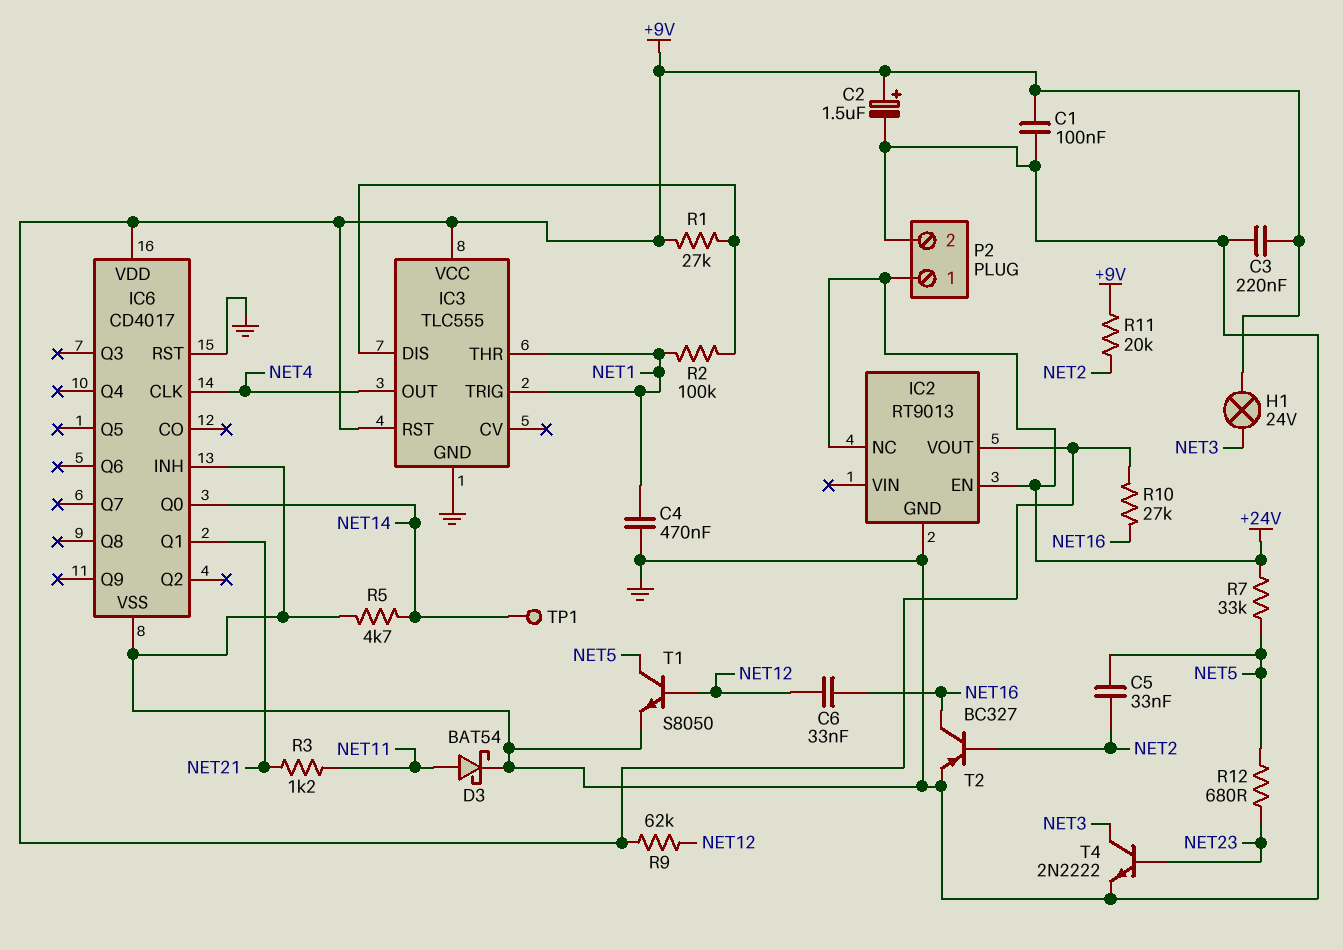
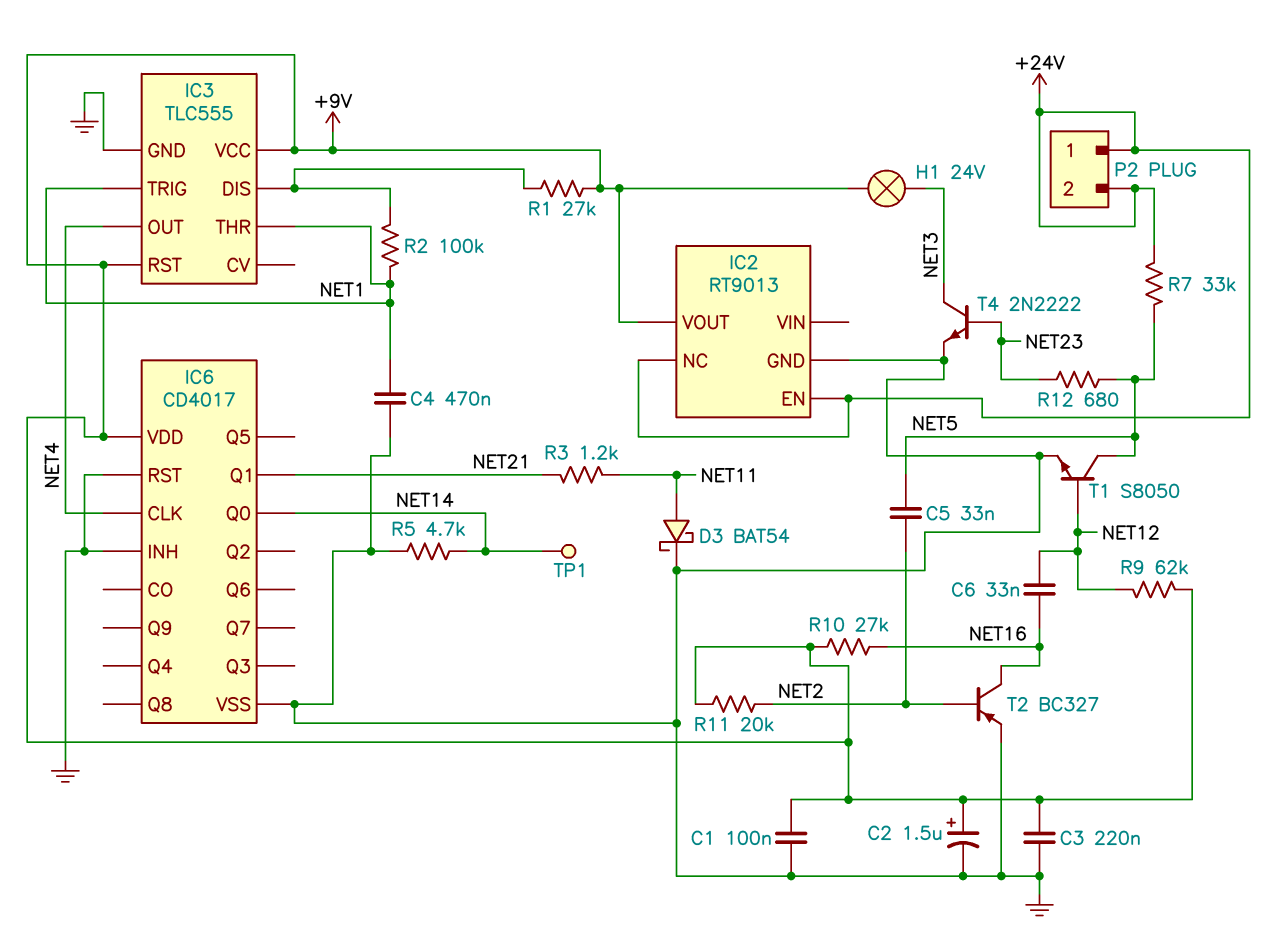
P2 pin 2: GND -> +24V

